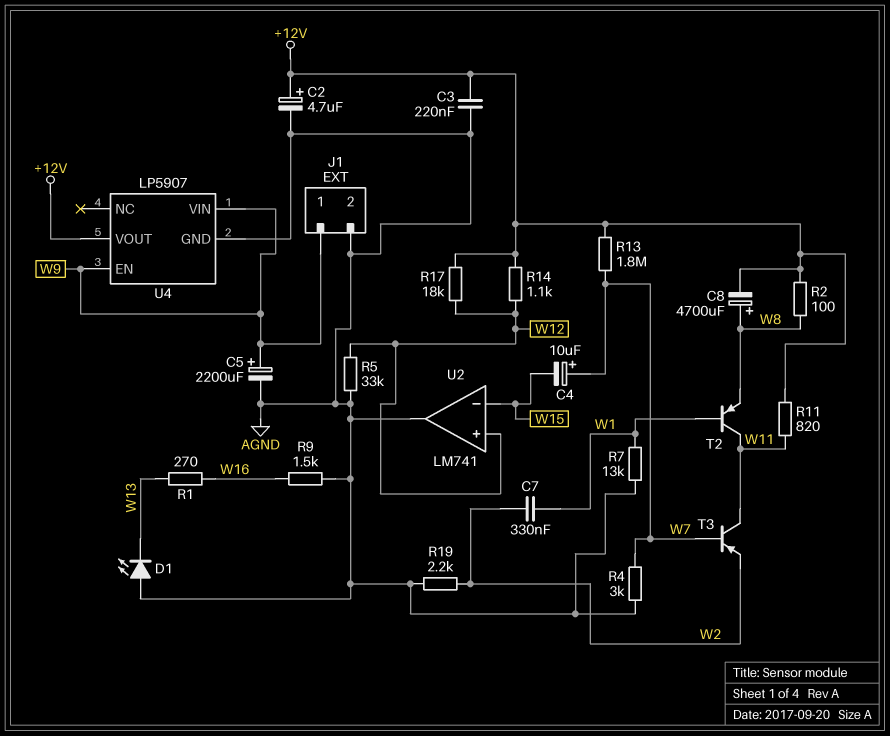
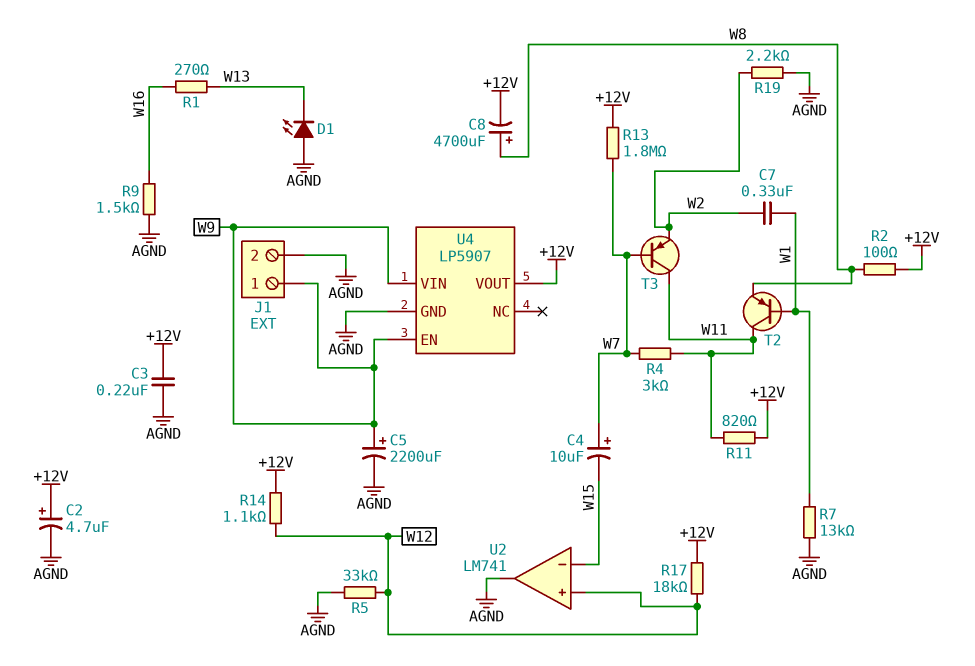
R4: 3k (AGND, W7) -> 3k (W7, W11)

